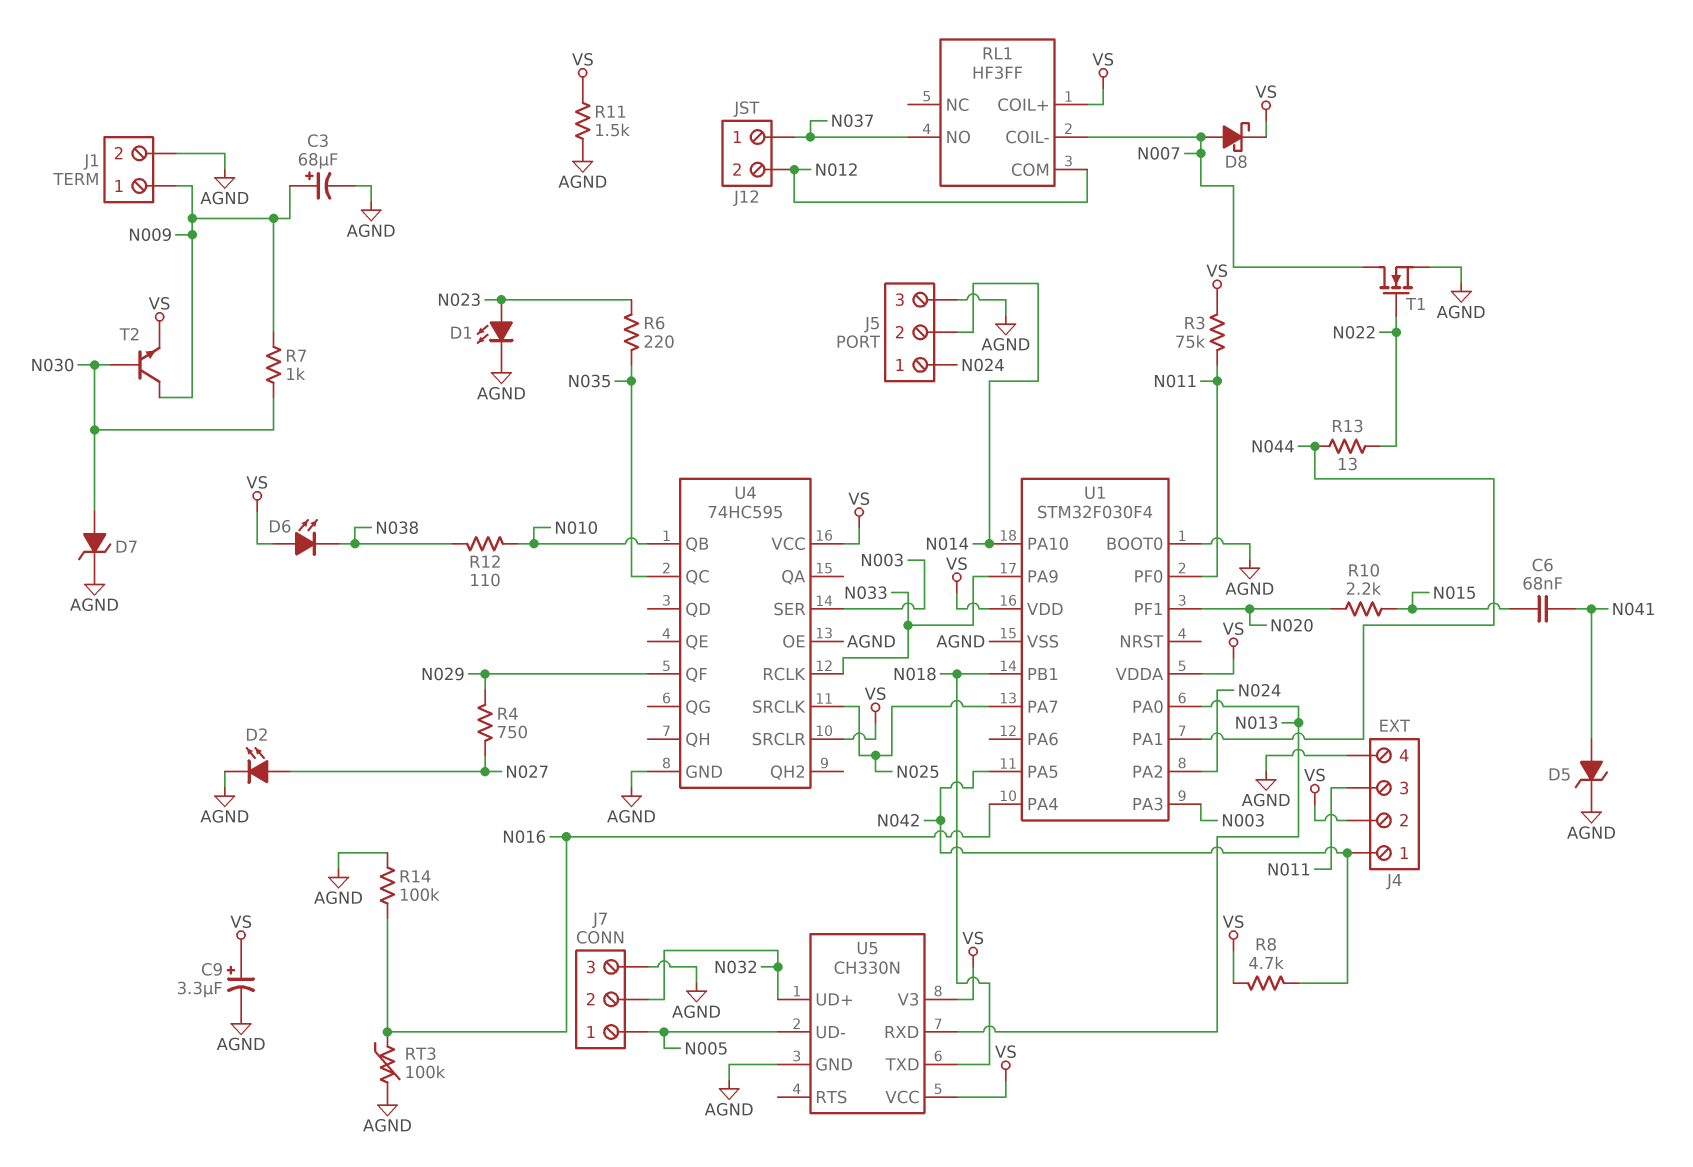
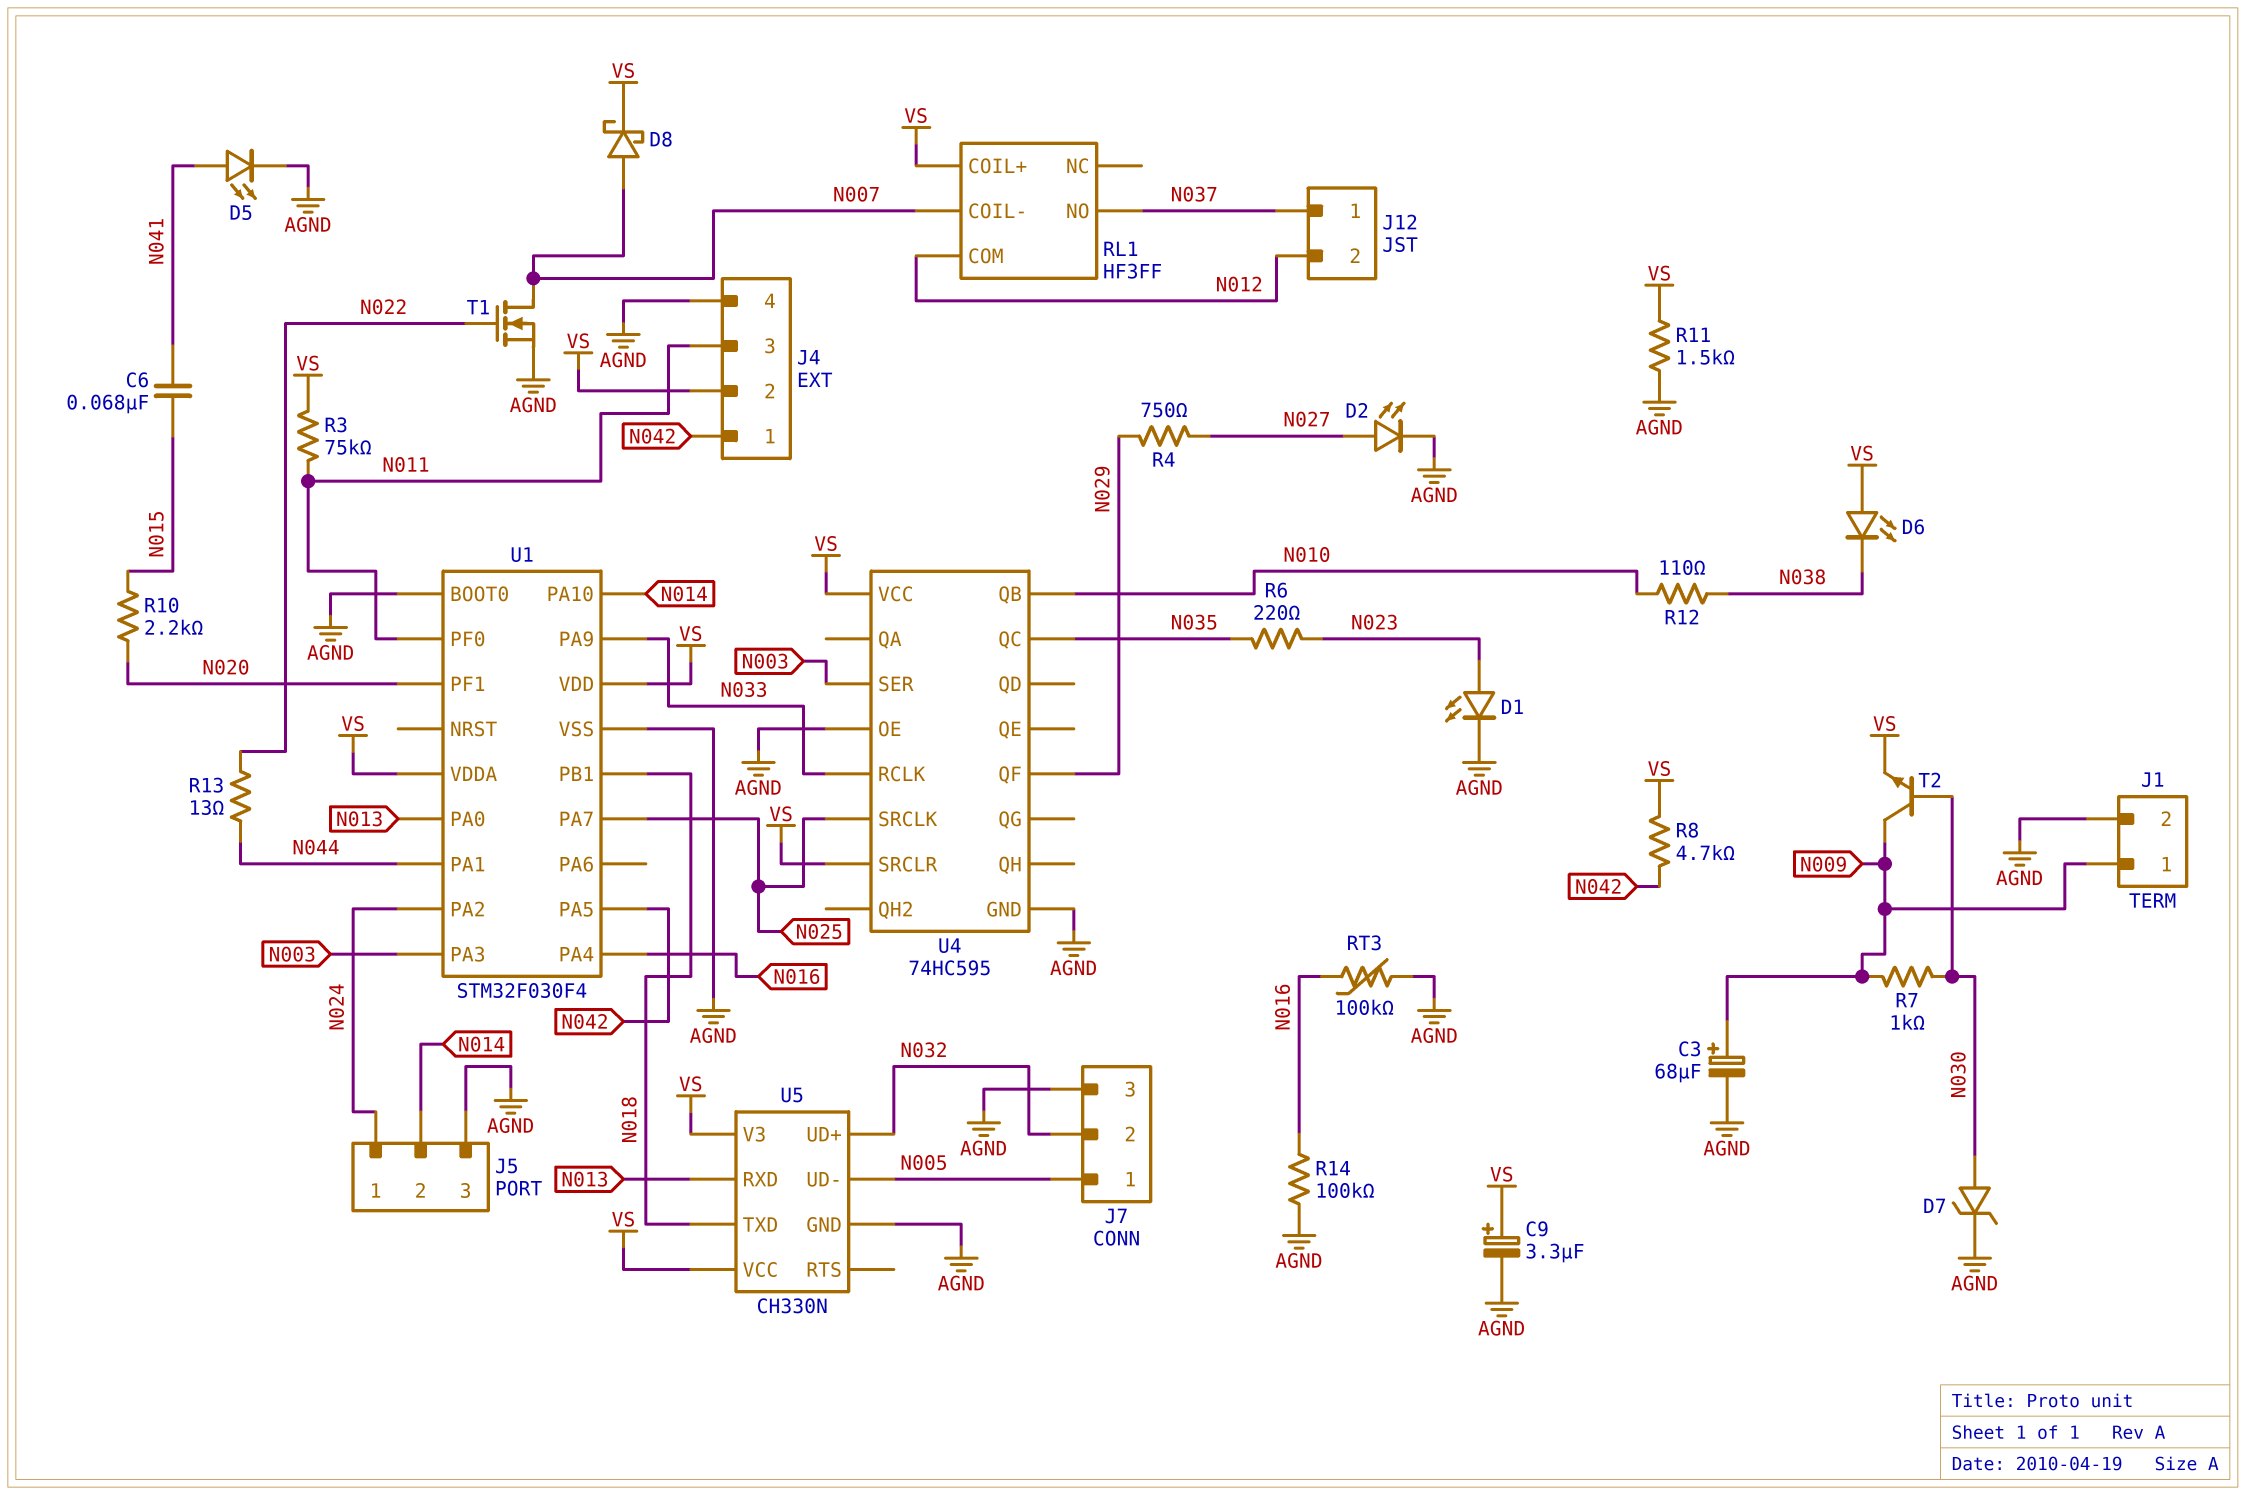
D5: zener (A N041, K AGND) -> LED (A N041, K AGND)

